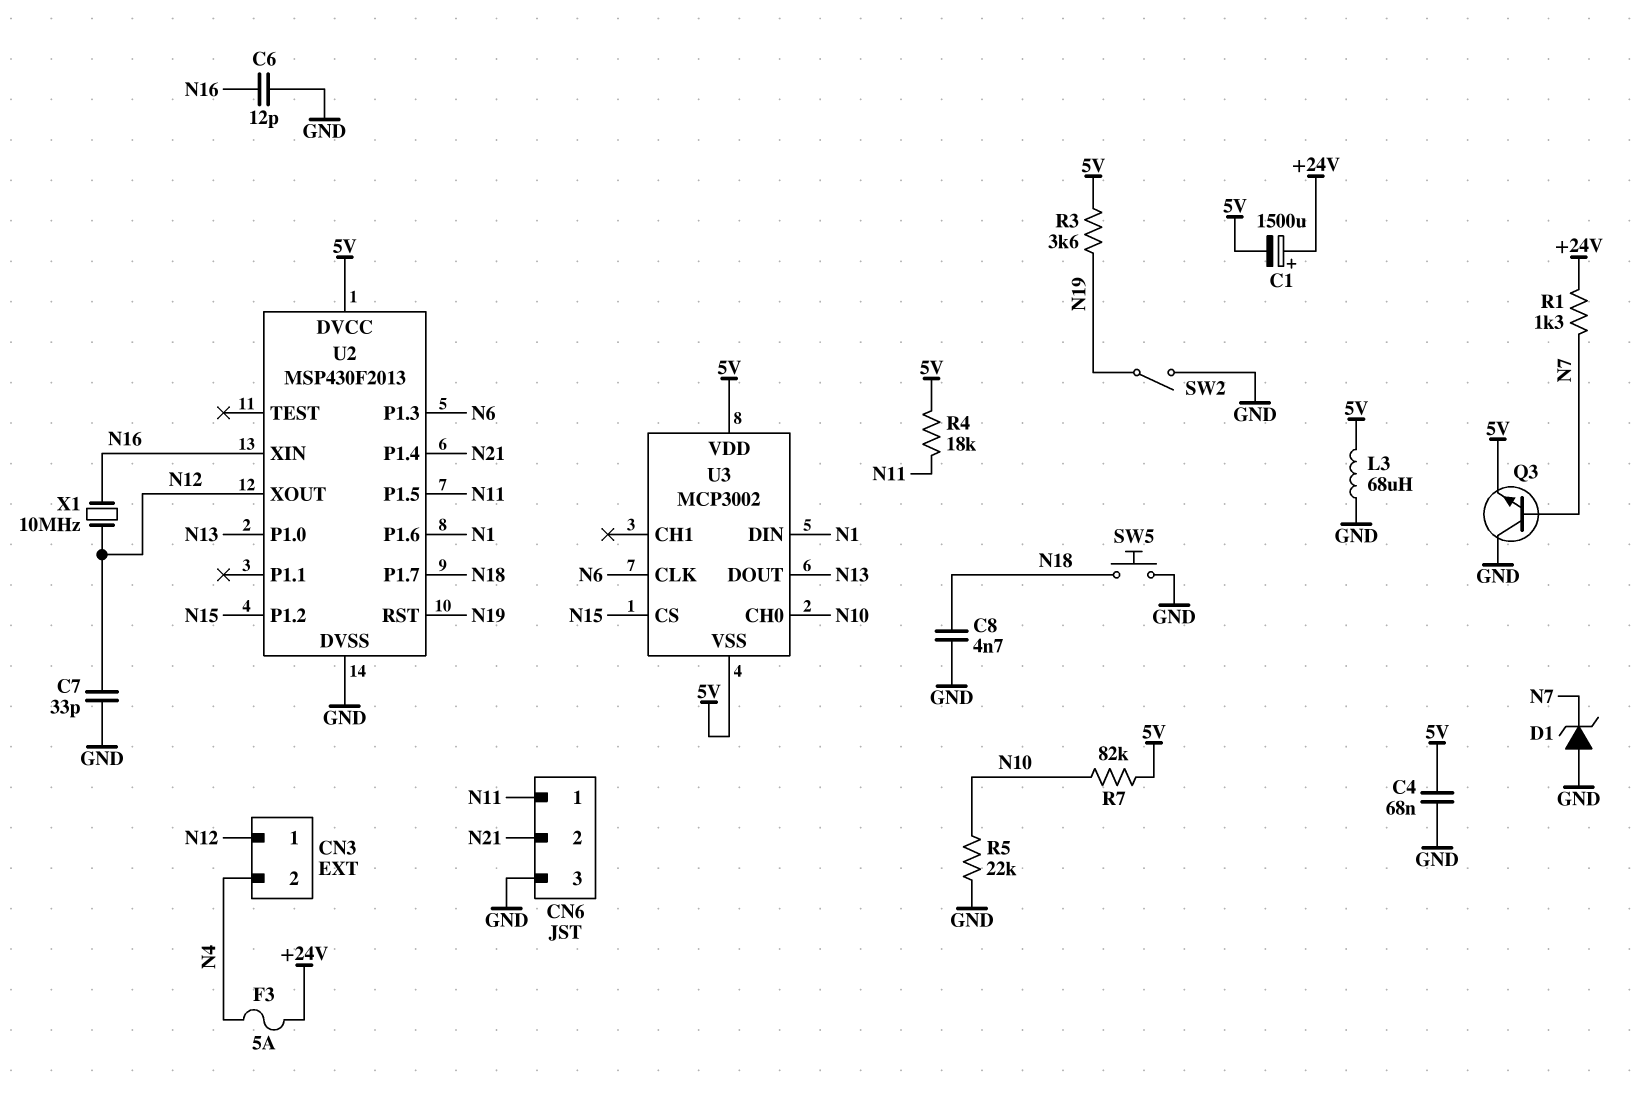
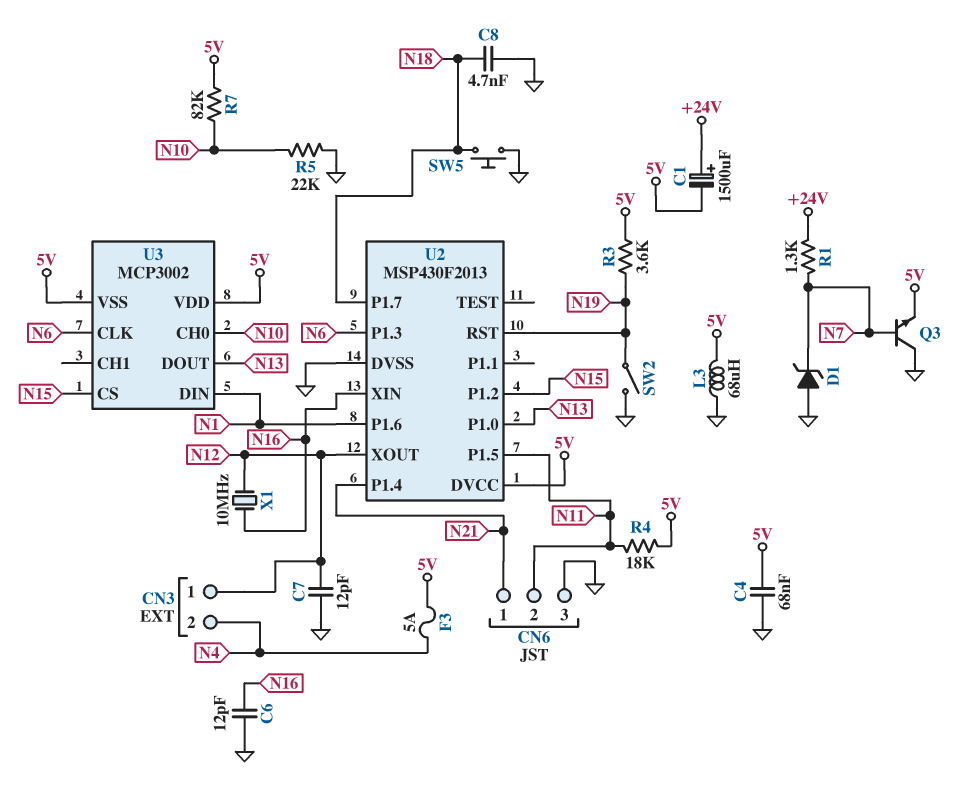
C7: 33pF (GND, N12) -> 12pF (GND, N12)
CN6 pin 1: N11 -> N21
CN6 pin 2: N21 -> N11
F3: 5A (+24V, N4) -> 5A (5V, N4)

